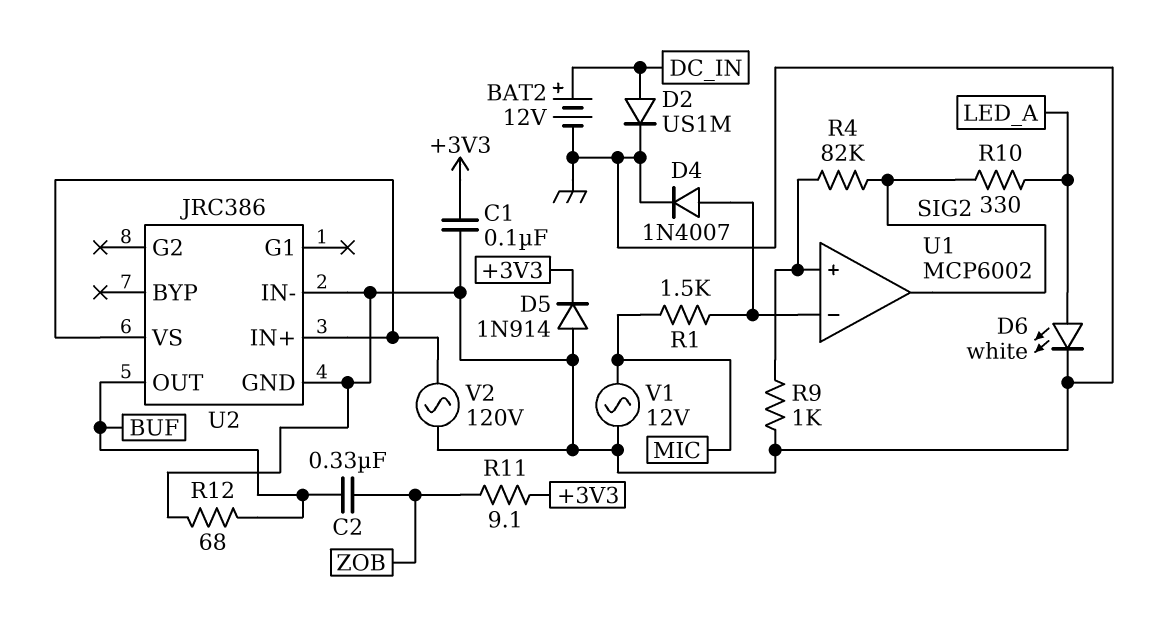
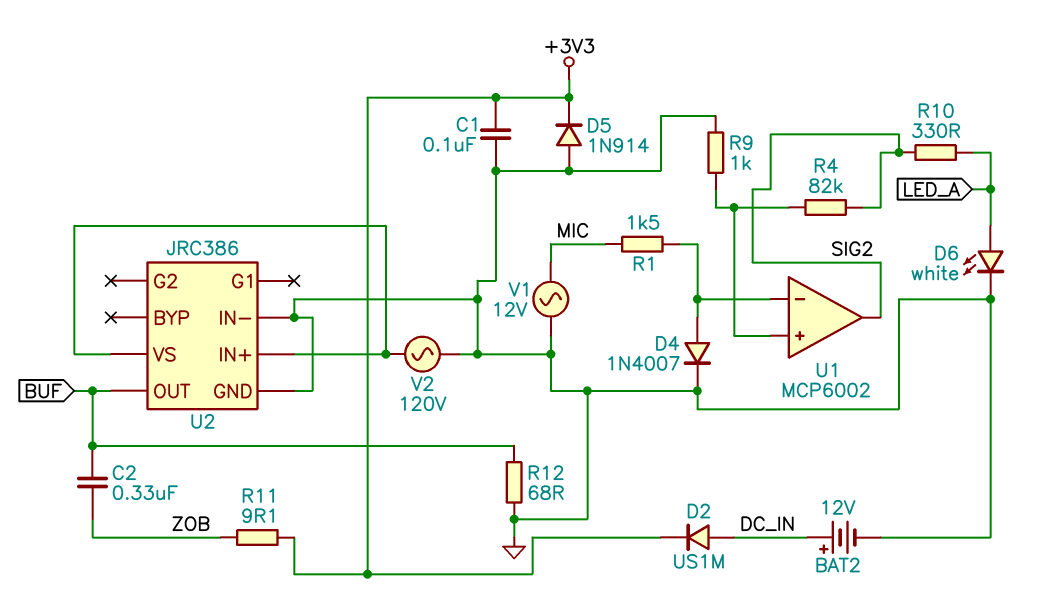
D2: diode US1M (A DC_IN, K GND) -> diode US1M (A DC_IN, K +3V3)

